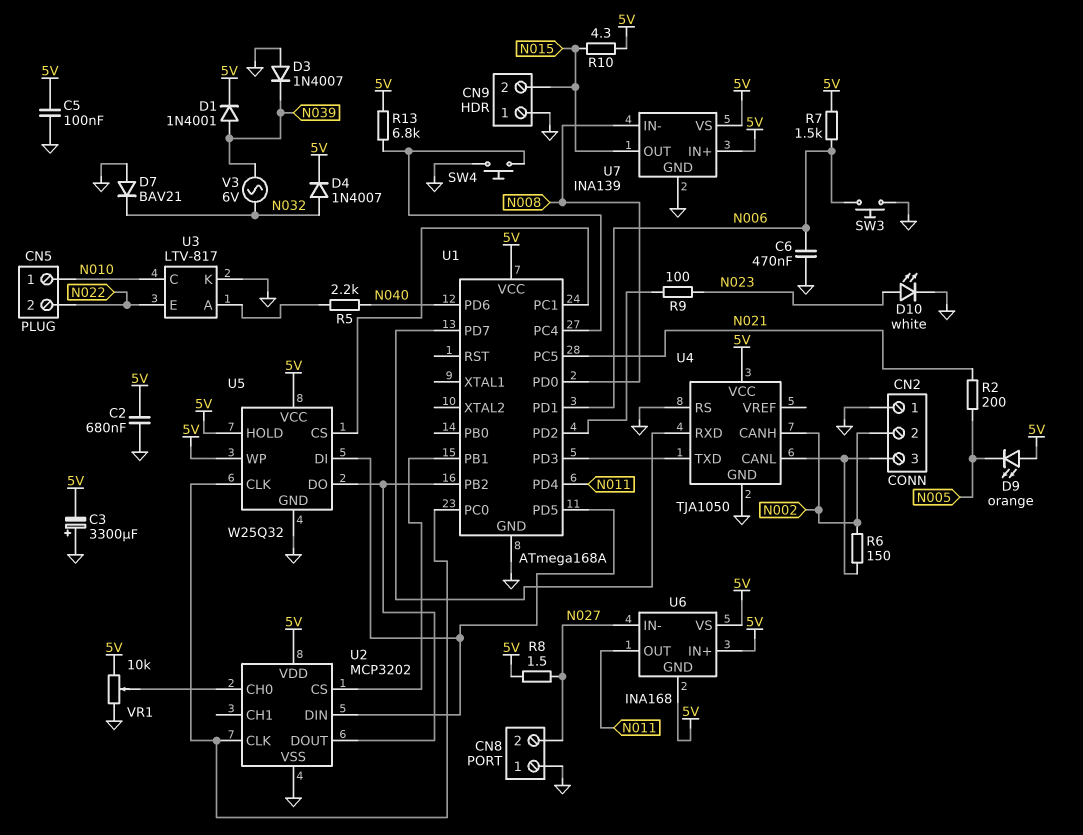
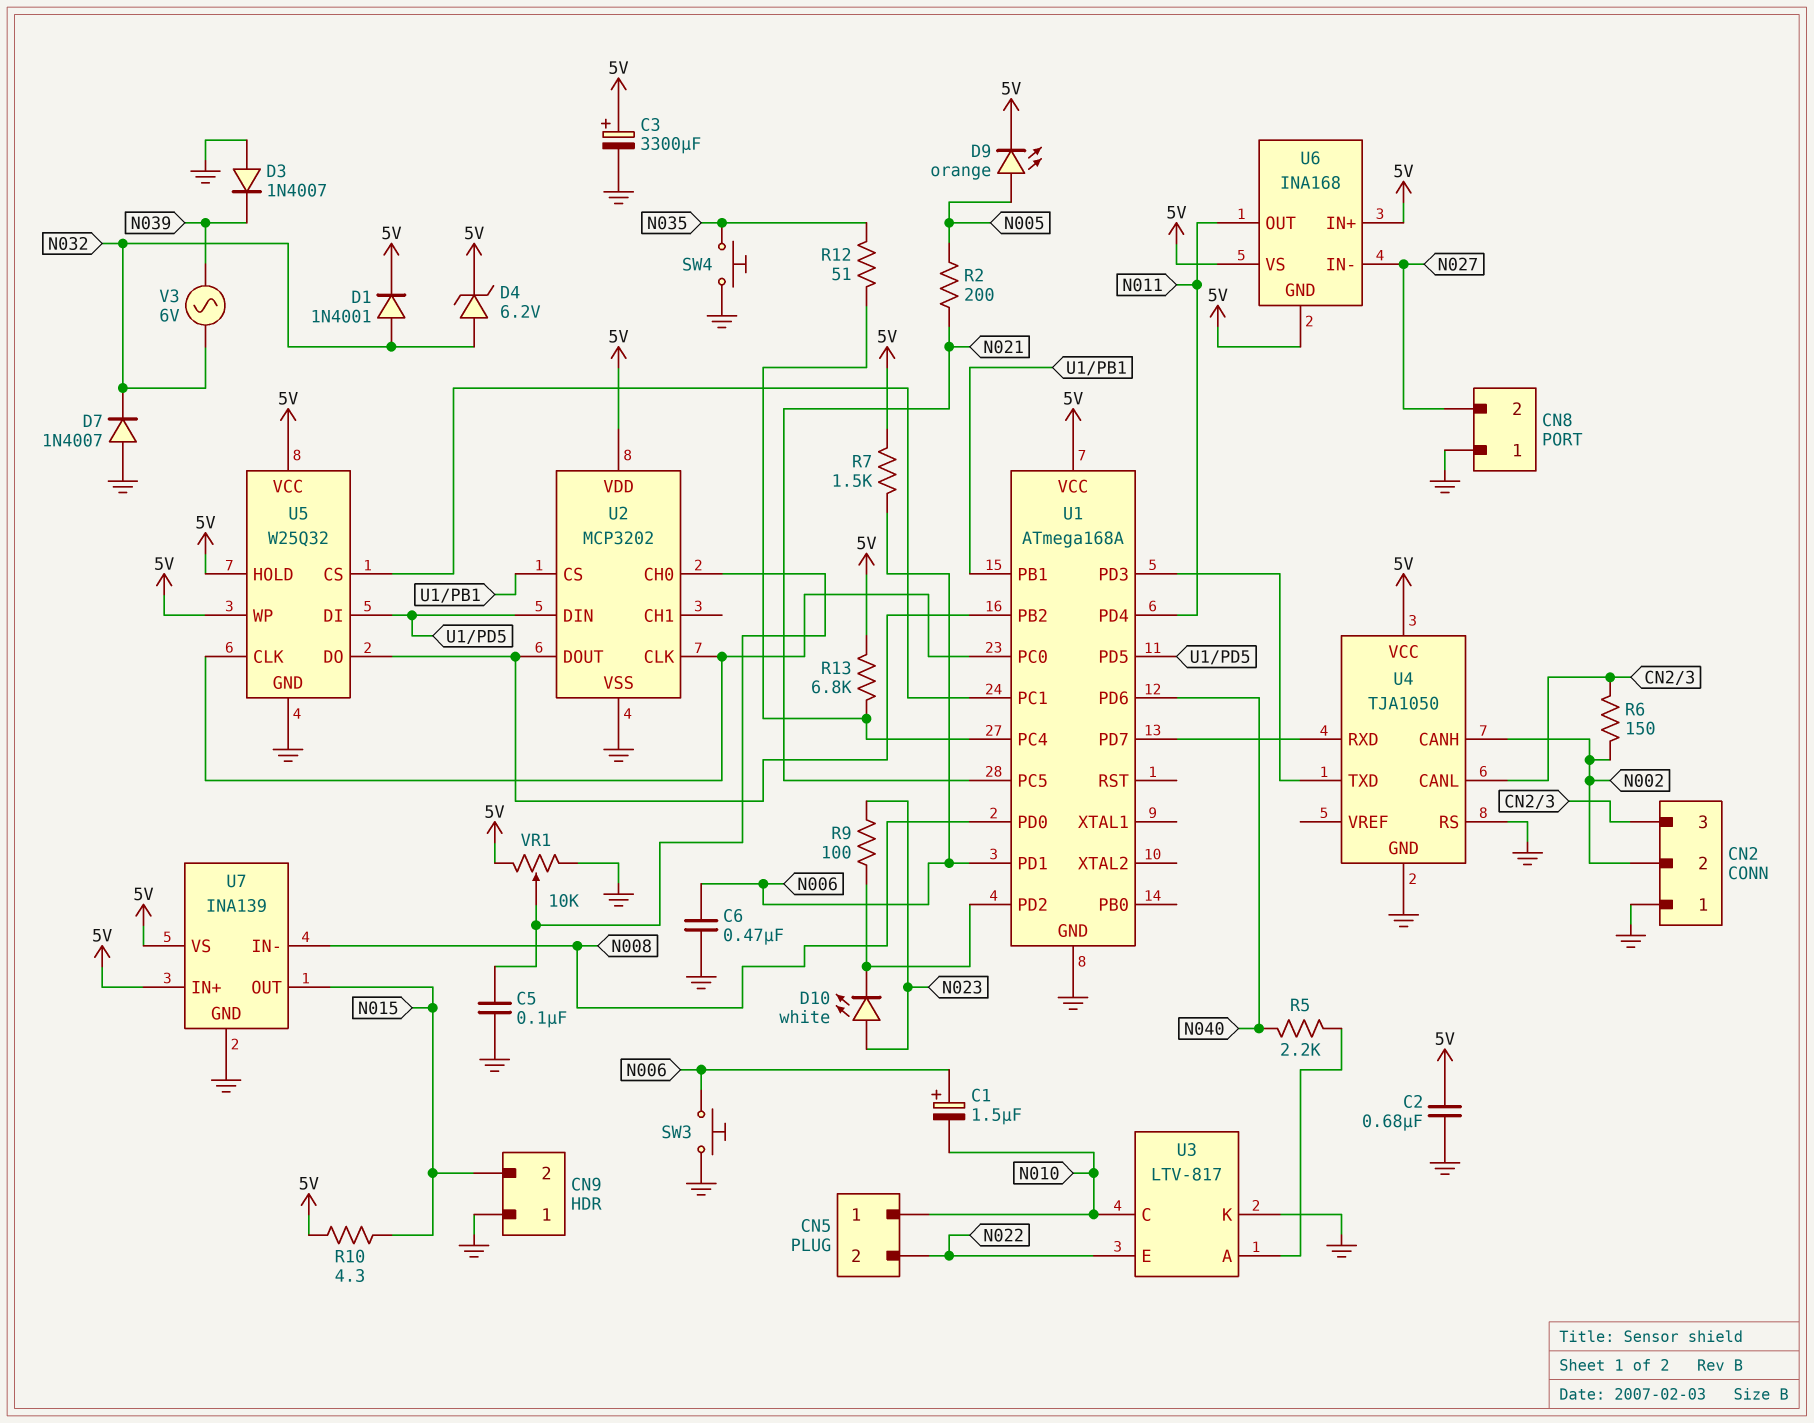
C1: none -> 1.5uF (plus N006, minus N010)
C3: 3300uF (plus GND, minus 5V) -> 3300uF (plus 5V, minus GND)
C5: 100nF (5V, GND) -> 100nF (GND, U2/CH0)
D1: diode 1N4001 (A N039, K 5V) -> diode 1N4001 (A N032, K 5V)
D4: diode 1N4007 (A N032, K 5V) -> zener 6.2V (A N032, K 5V)
D7: diode BAV21 (A GND, K N032) -> diode 1N4007 (A GND, K N032)
D9: LED orange (A 5V, K N005) -> LED orange (A N005, K 5V)
D10: LED white (A N023, K GND) -> LED white (A N023, K U1/PD2)
R8: 1.5 (5V, N027) -> none
R12: none -> 51 (N035, U1/PC4)
SW4: button (GND, U1/PC4) -> button (GND, N035)

